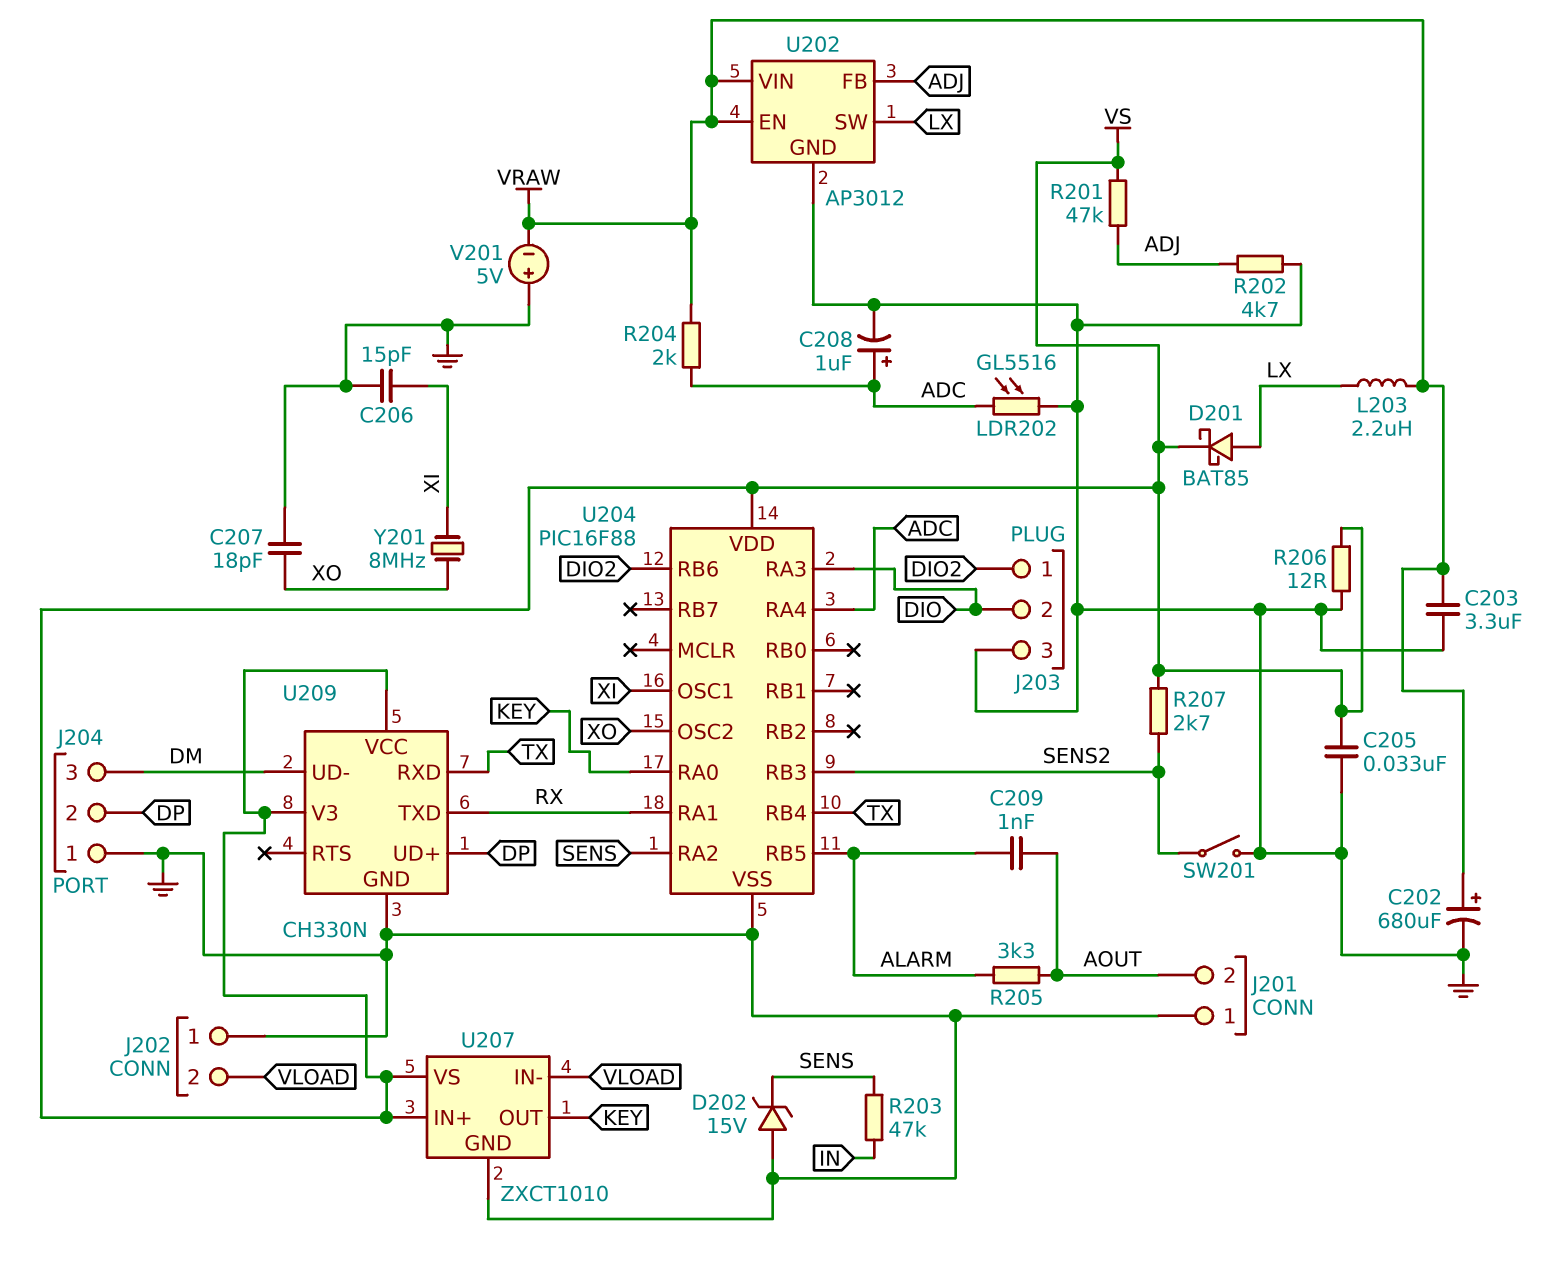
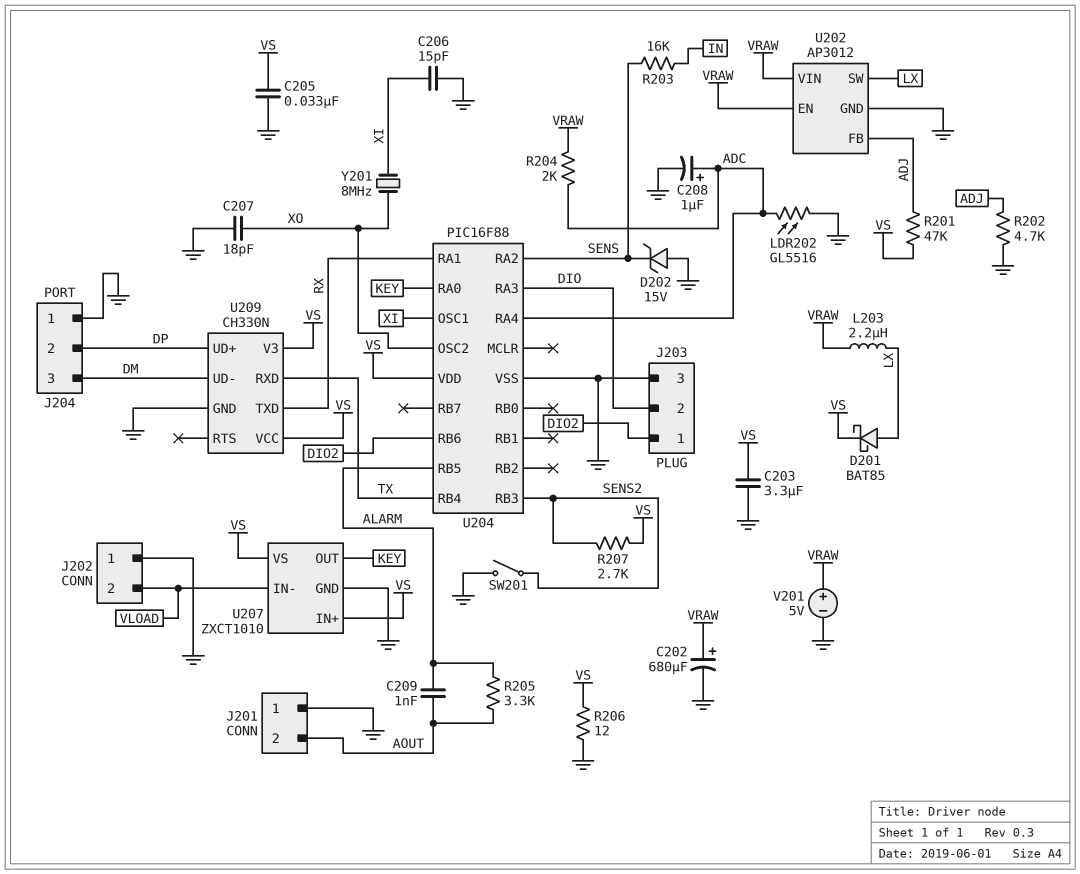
C203: 3.3uF (GND, VRAW) -> 3.3uF (GND, VS)
R203: 47k (IN, SENS) -> 16k (IN, SENS)
V201: 5V (plus GND, minus VRAW) -> 5V (plus VRAW, minus GND)

